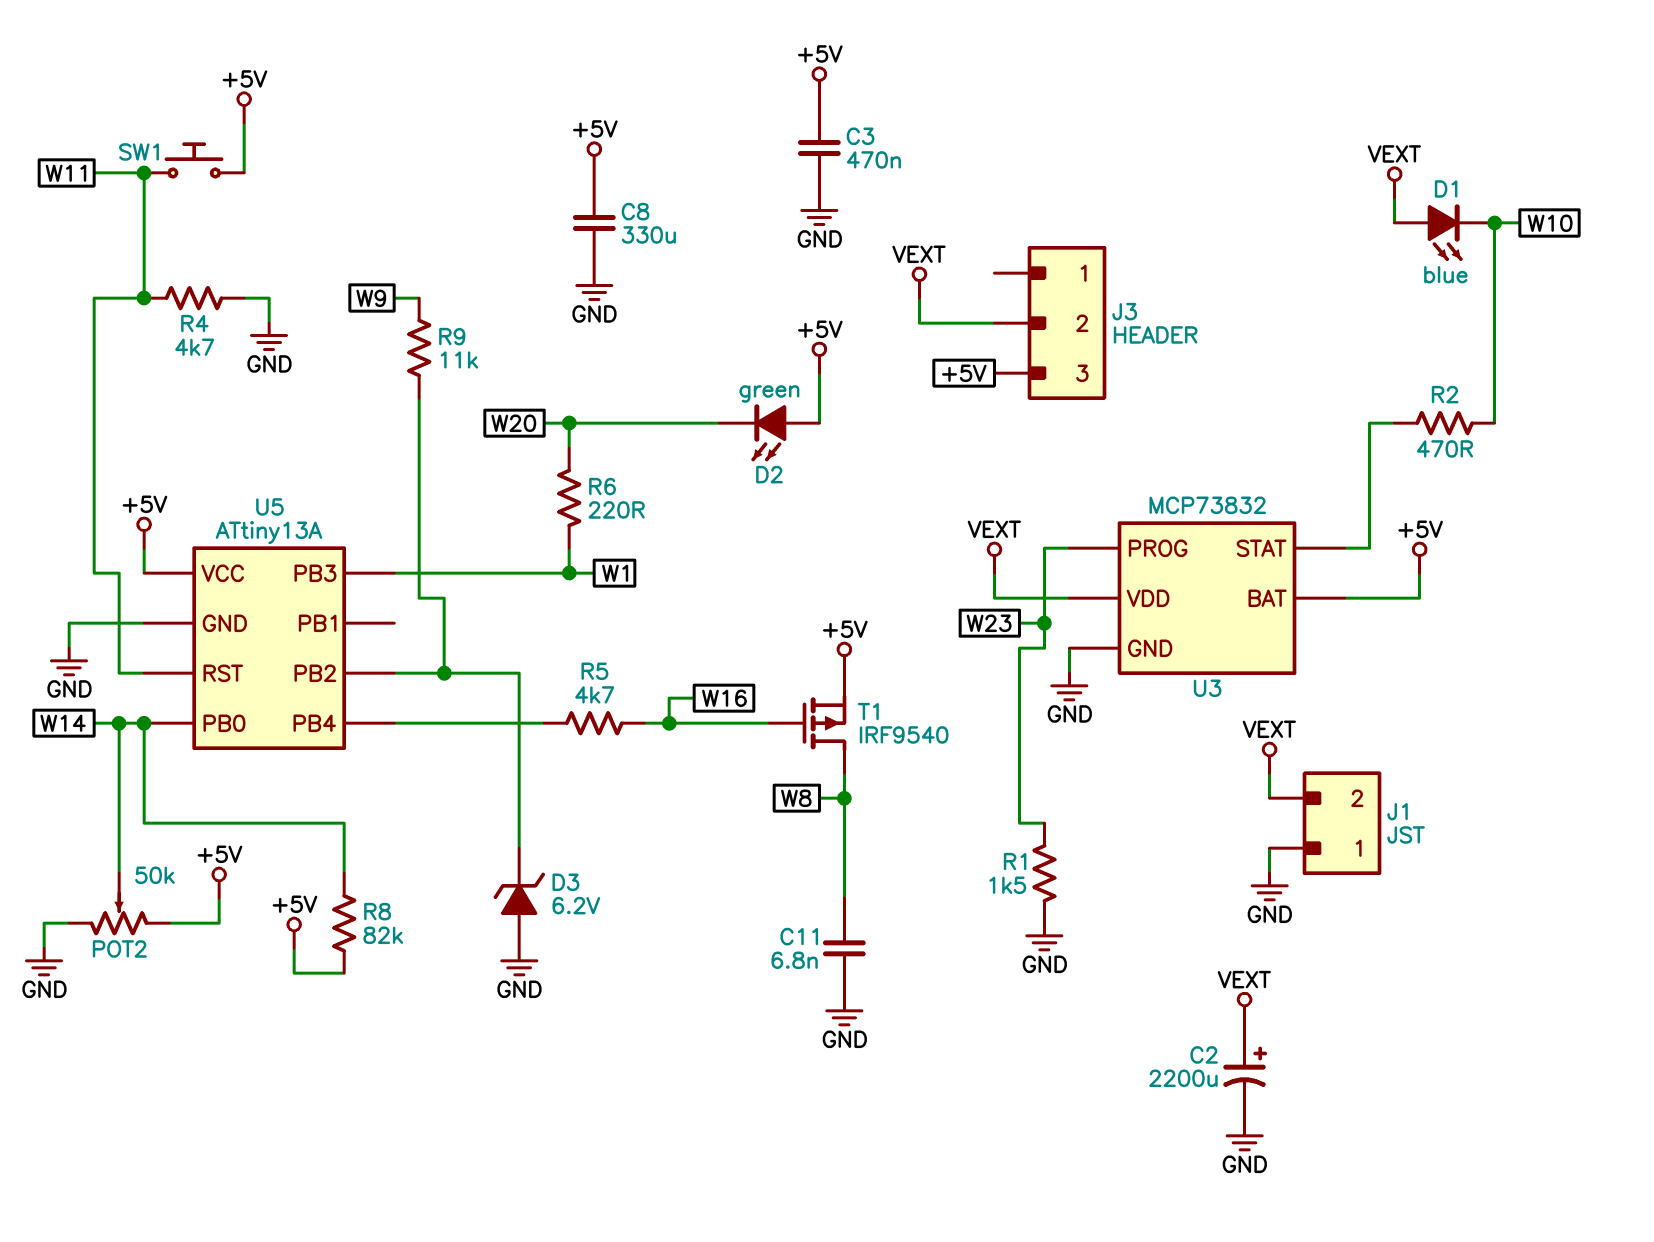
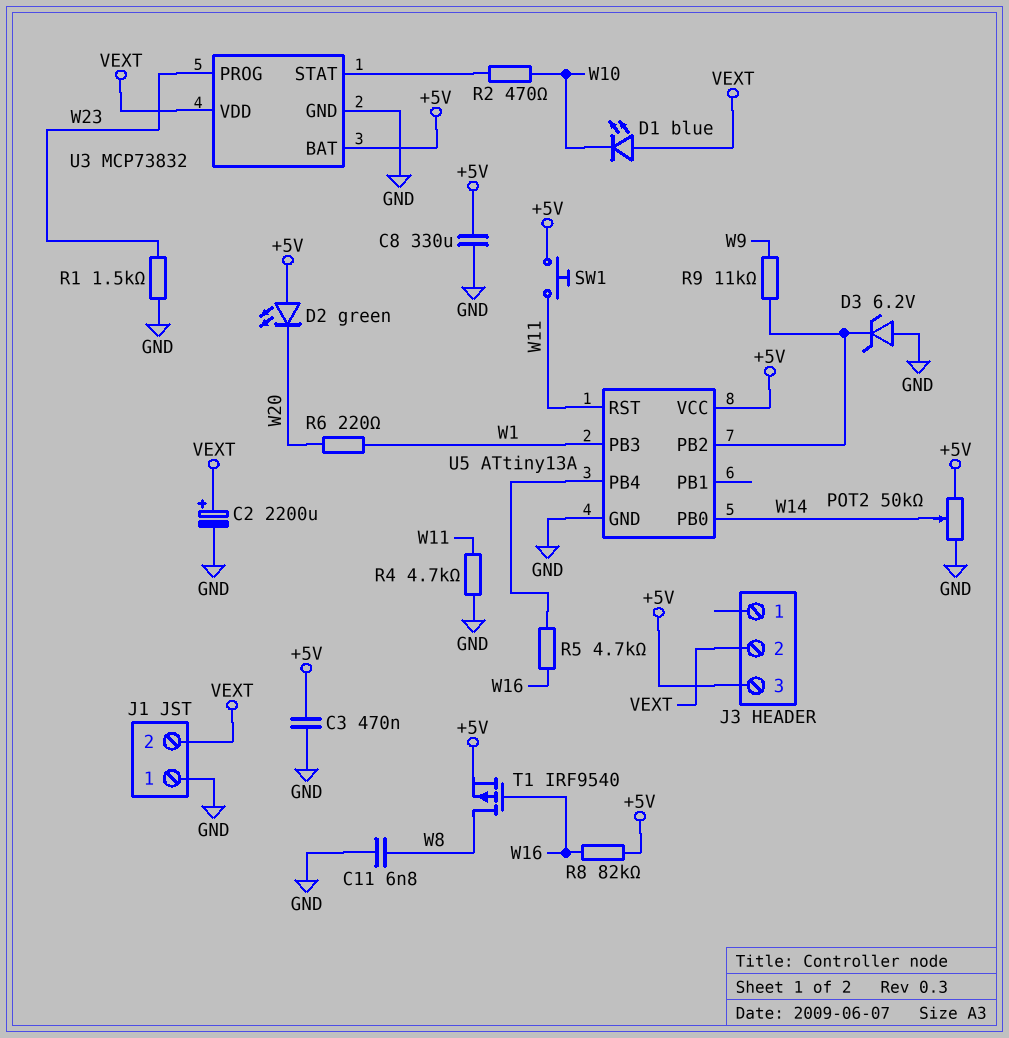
R8: 82k (+5V, W14) -> 82k (+5V, W16)

